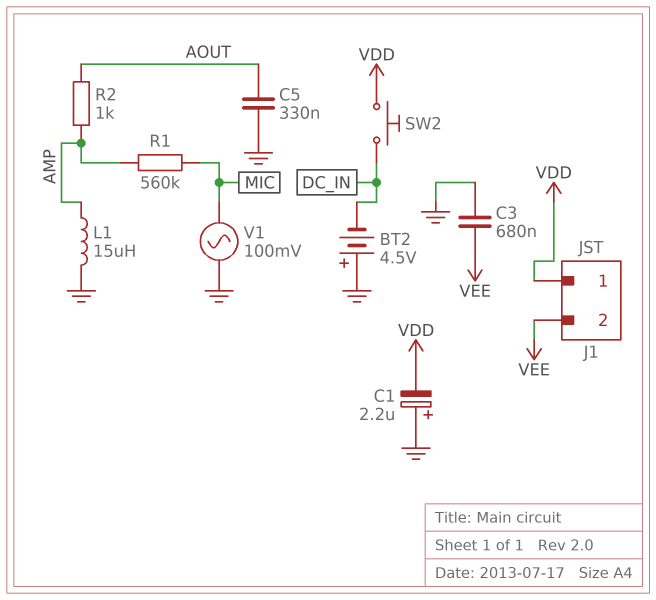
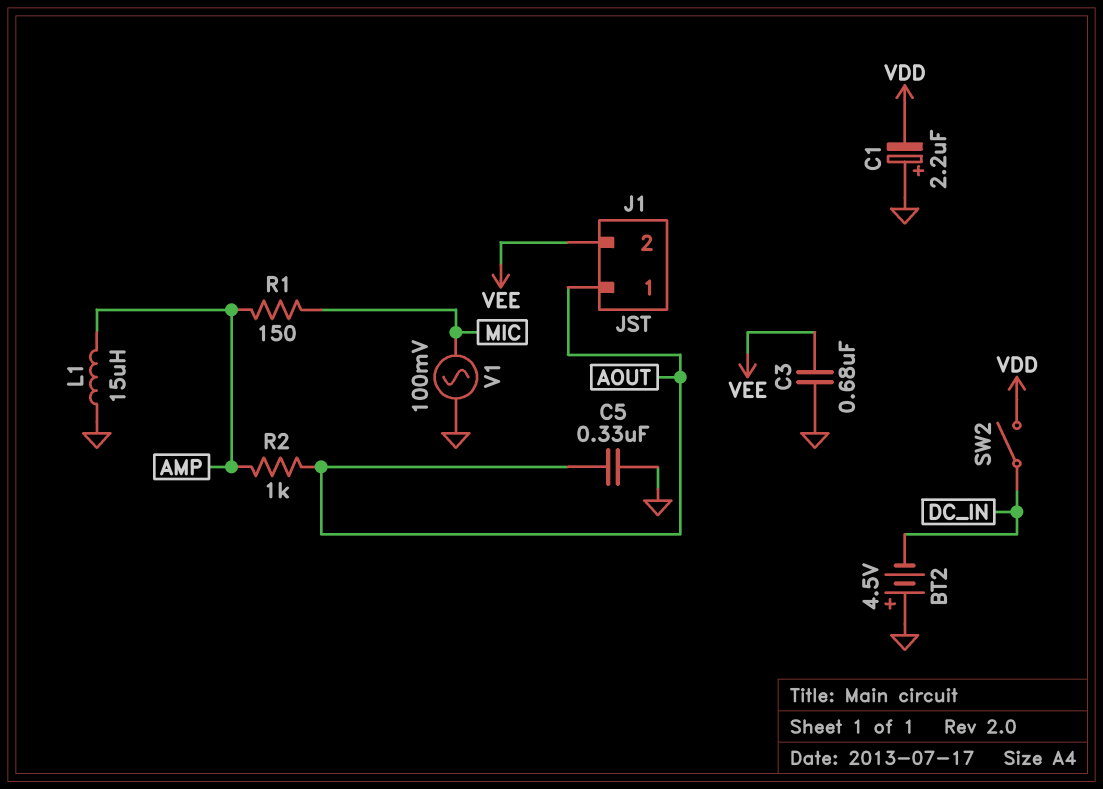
J1 pin 1: VDD -> AOUT
R1: 560k (AMP, MIC) -> 150 (AMP, MIC)
SW2: button (DC_IN, VDD) -> switch (DC_IN, VDD)

